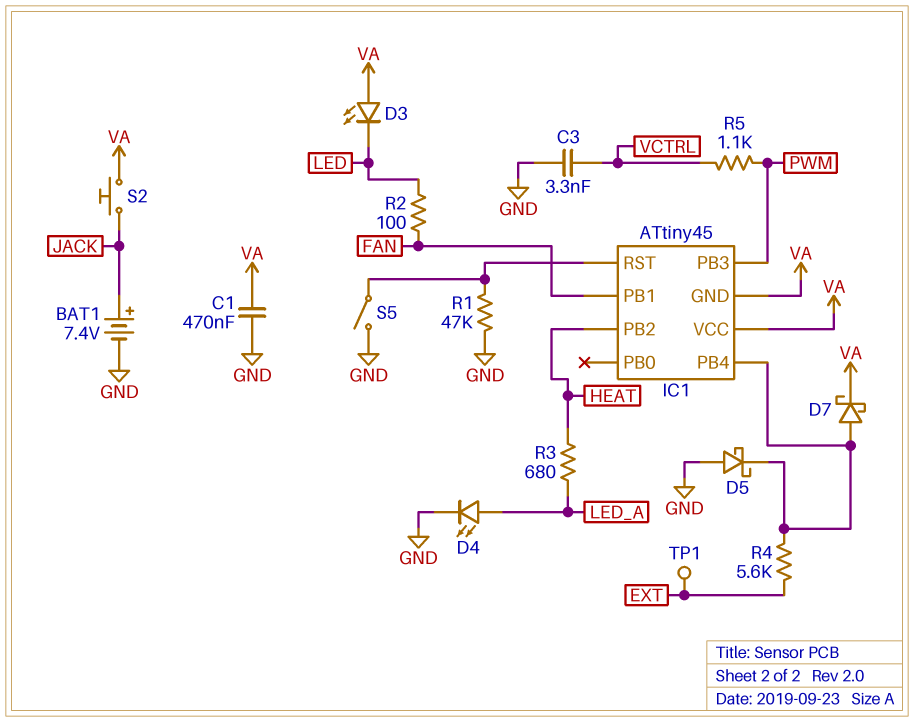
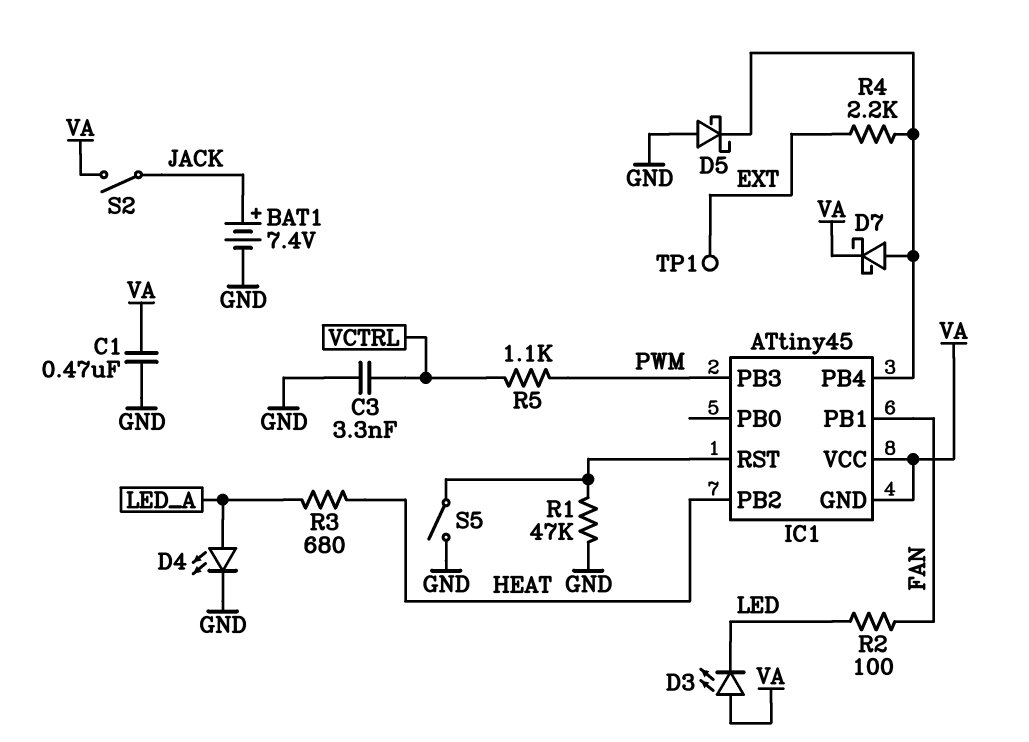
R4: 5.6k (EXT, IC1/PB4) -> 2.2k (EXT, IC1/PB4)
S2: button (JACK, VA) -> switch (JACK, VA)

